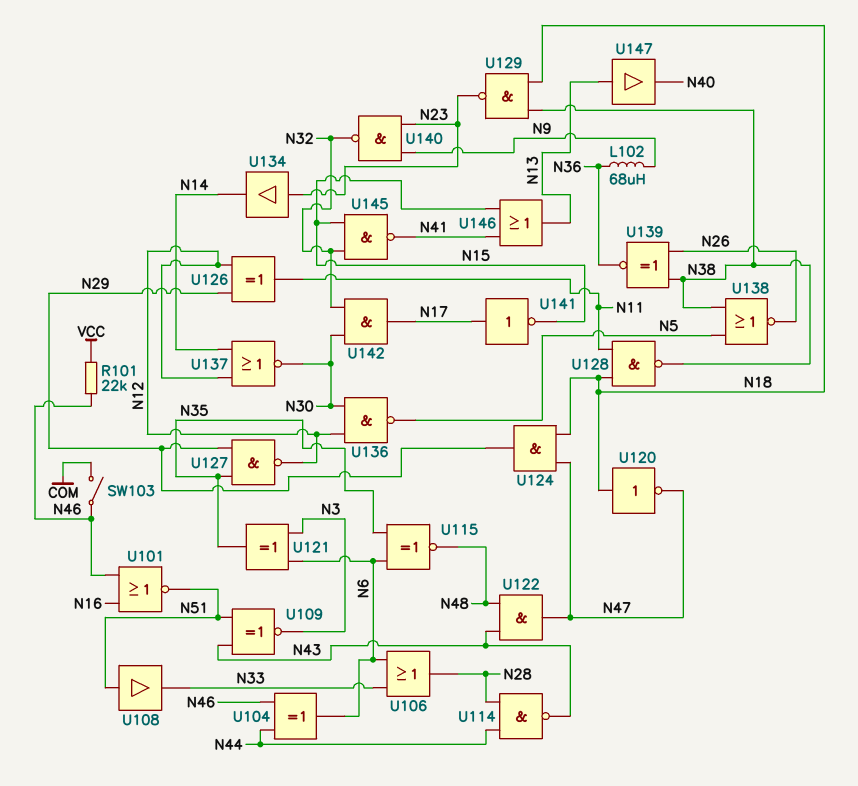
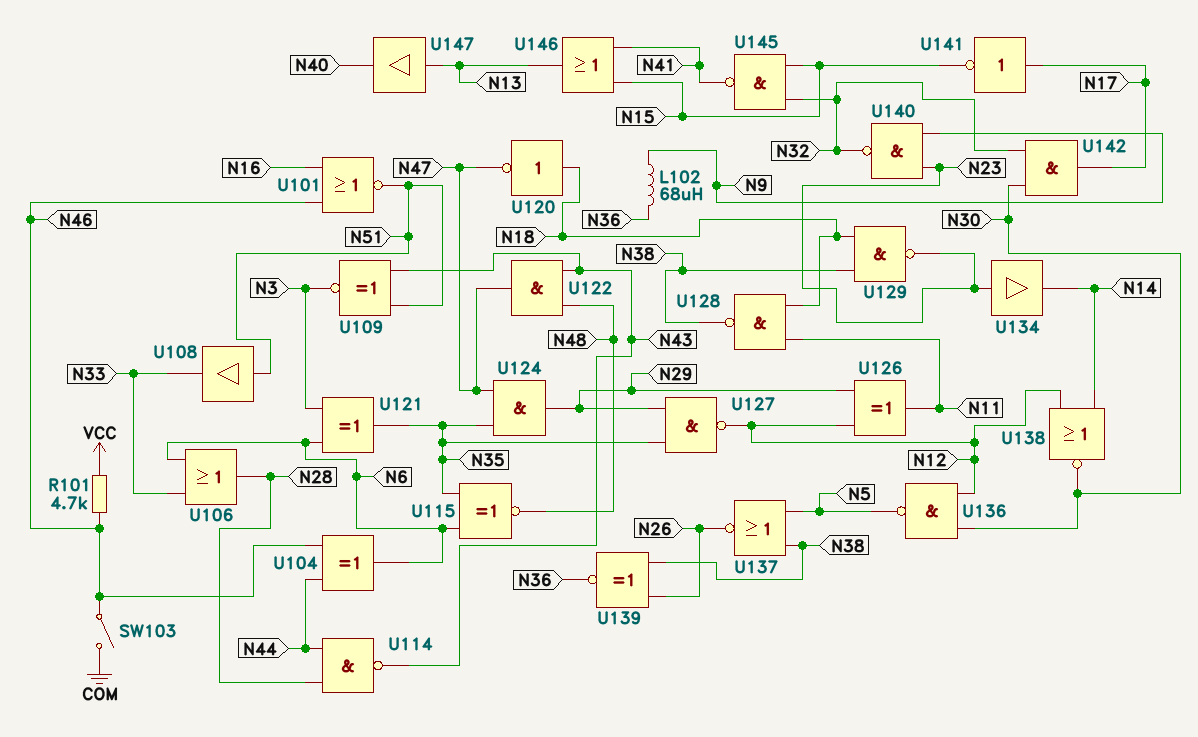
R101: 22k (N46, VCC) -> 4.7k (N46, VCC)
U124: AND (in N18, in N47, out N29) -> AND (in N35, in N47, out N29)
U137: NOR (in N12, in N14, out N30) -> NOR (in N5, in N38, out N26)
U138: NOR (in N5, in N38, out N26) -> NOR (in N12, in N14, out N30)

